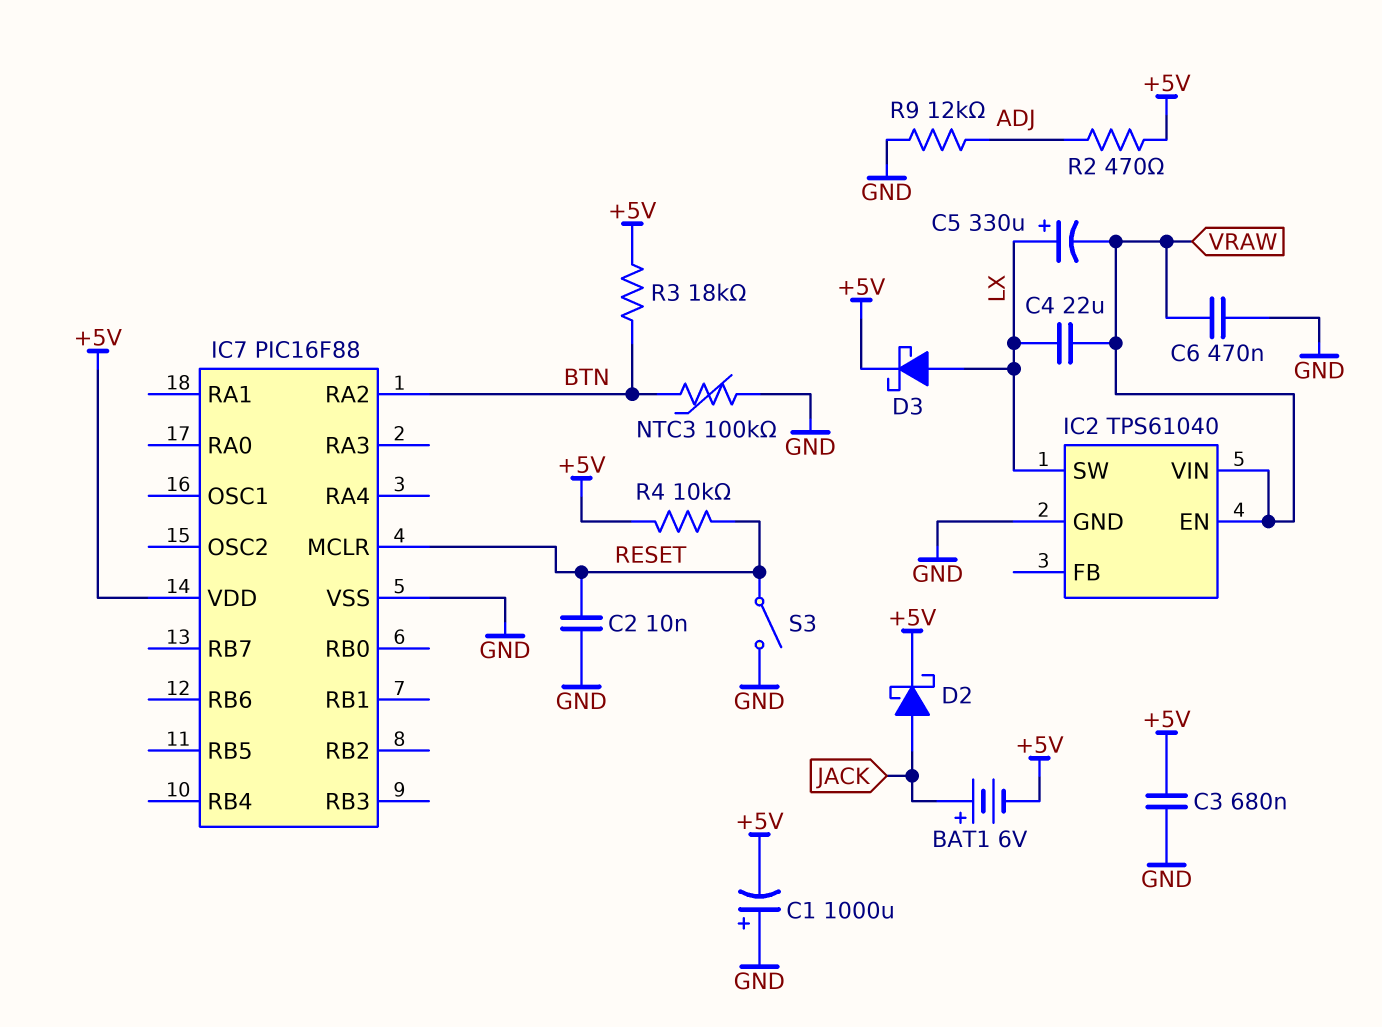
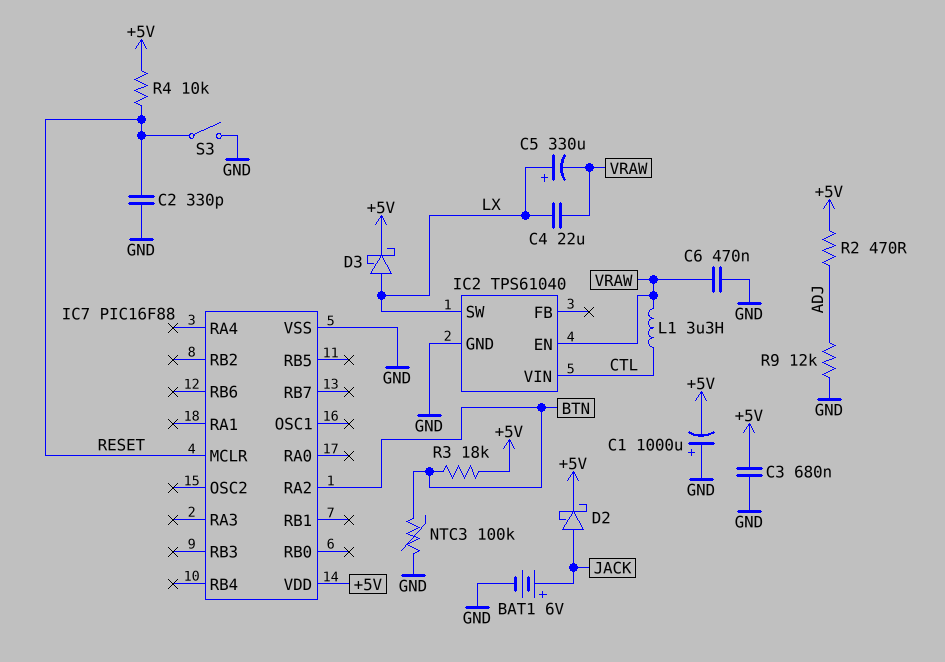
BAT1: 6V (plus JACK, minus +5V) -> 6V (plus JACK, minus GND)
C2: 10nF (GND, RESET) -> 330pF (GND, RESET)
IC2 pin VIN: VRAW -> CTL
L1: none -> 3.3uH (CTL, VRAW)

